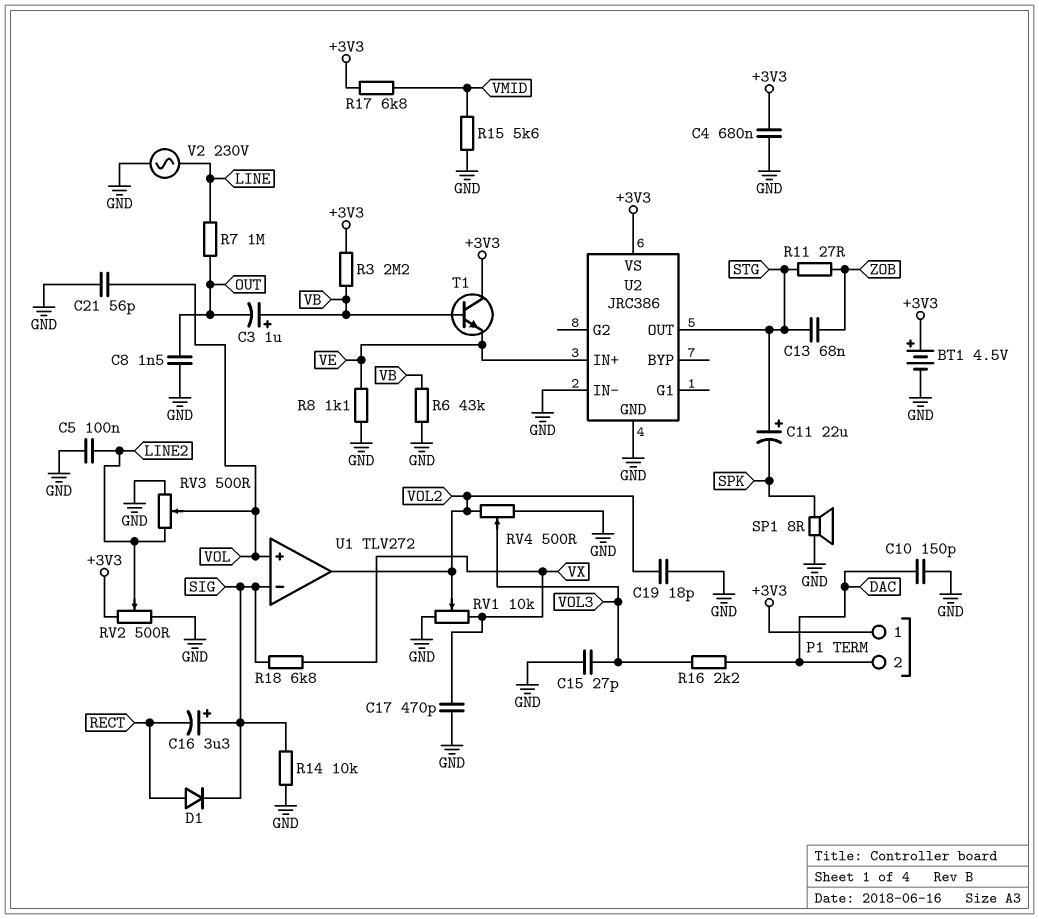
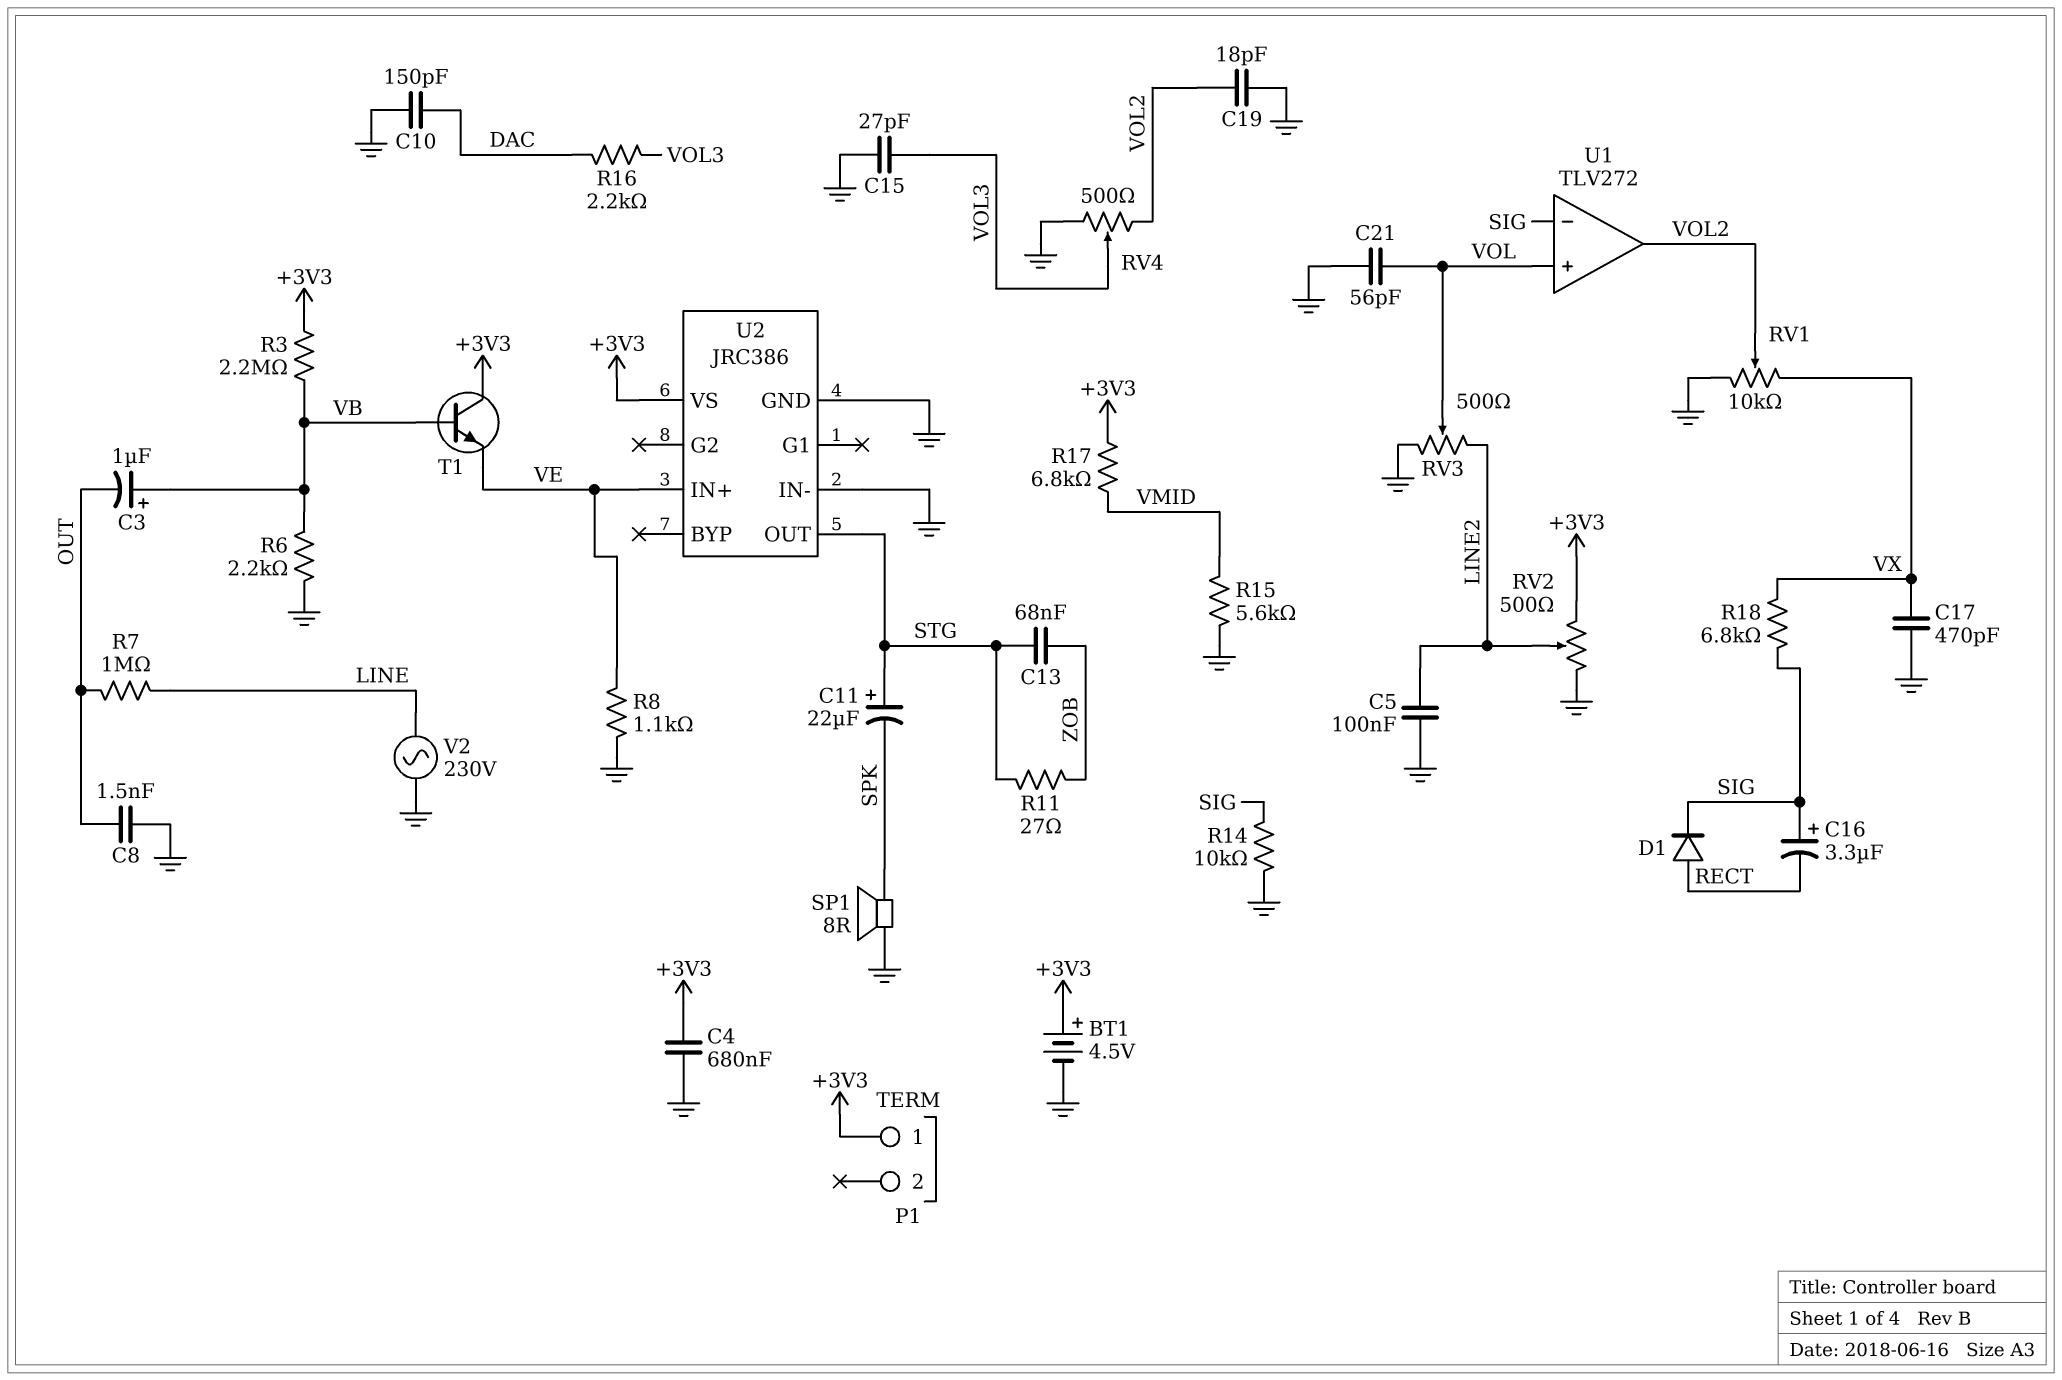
P1 pin 2: DAC -> none
R6: 43k (GND, VB) -> 2.2k (GND, VB)

